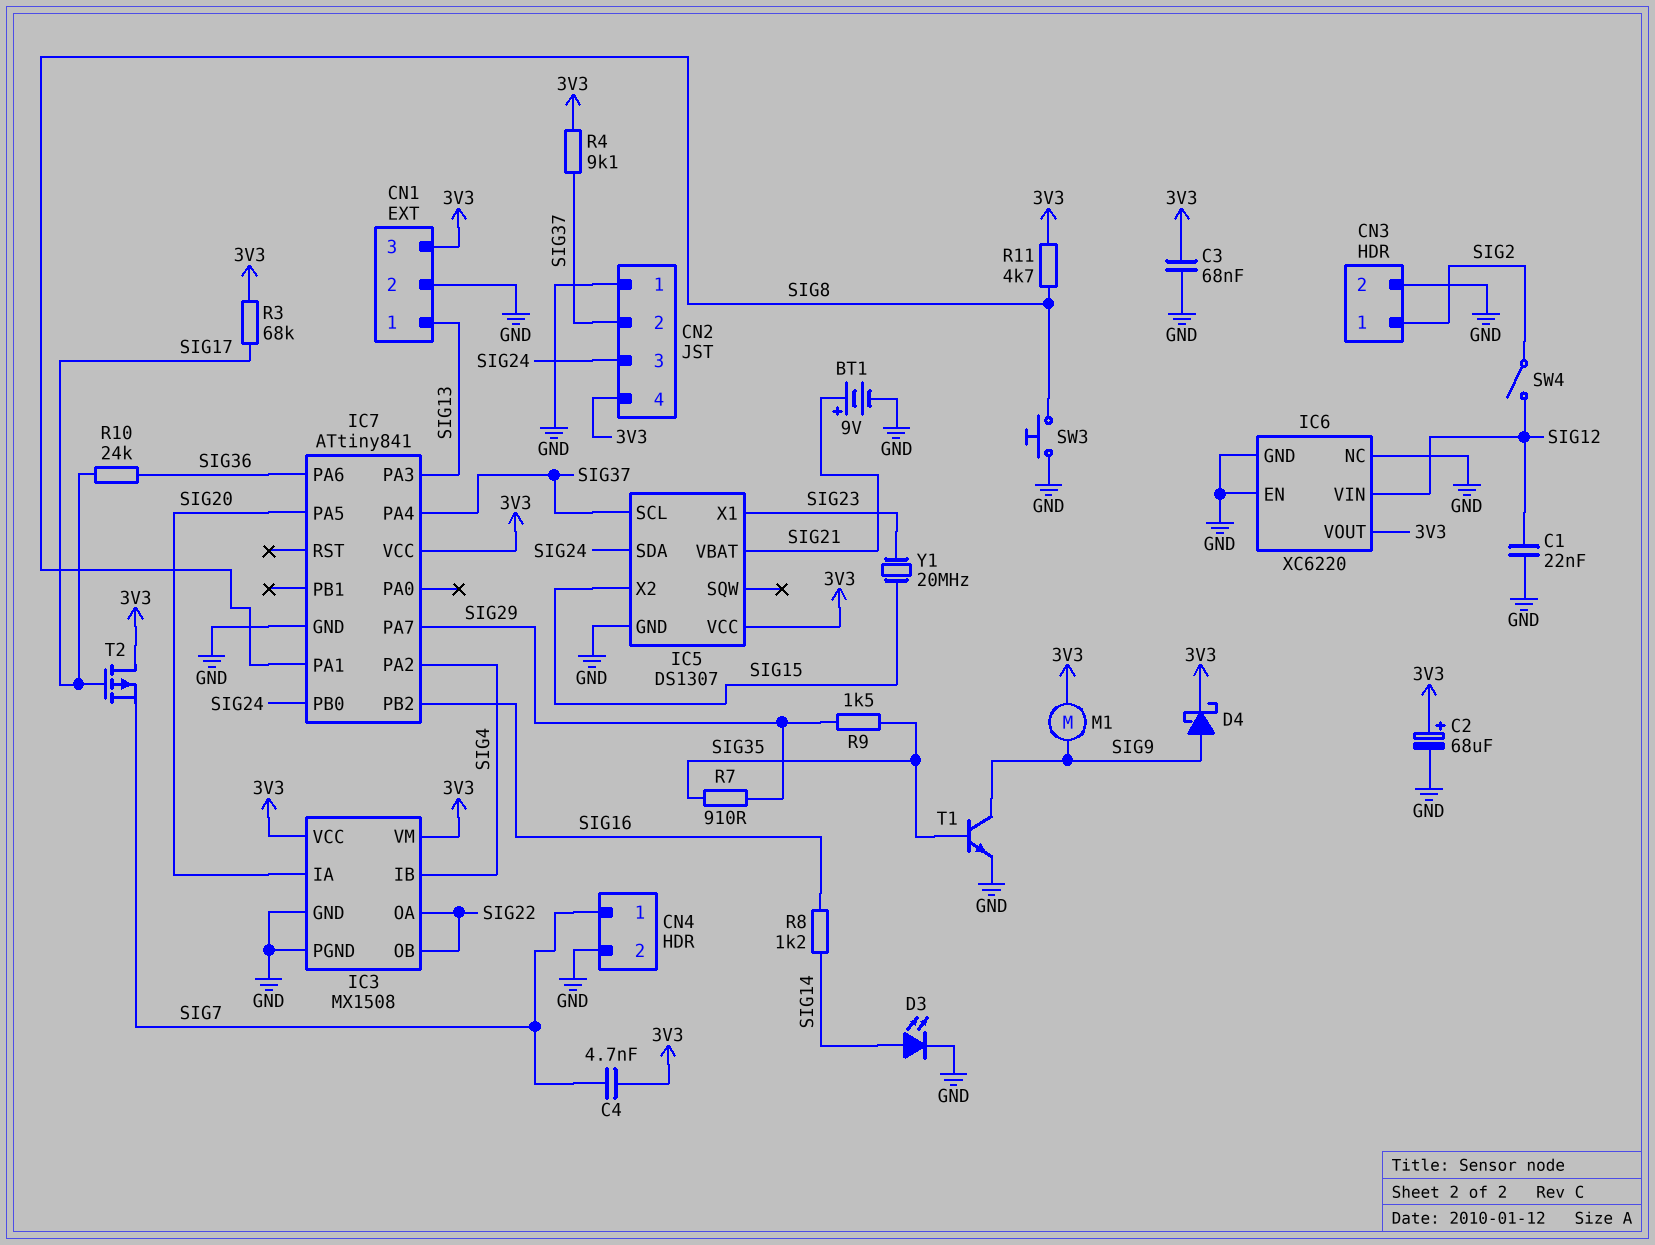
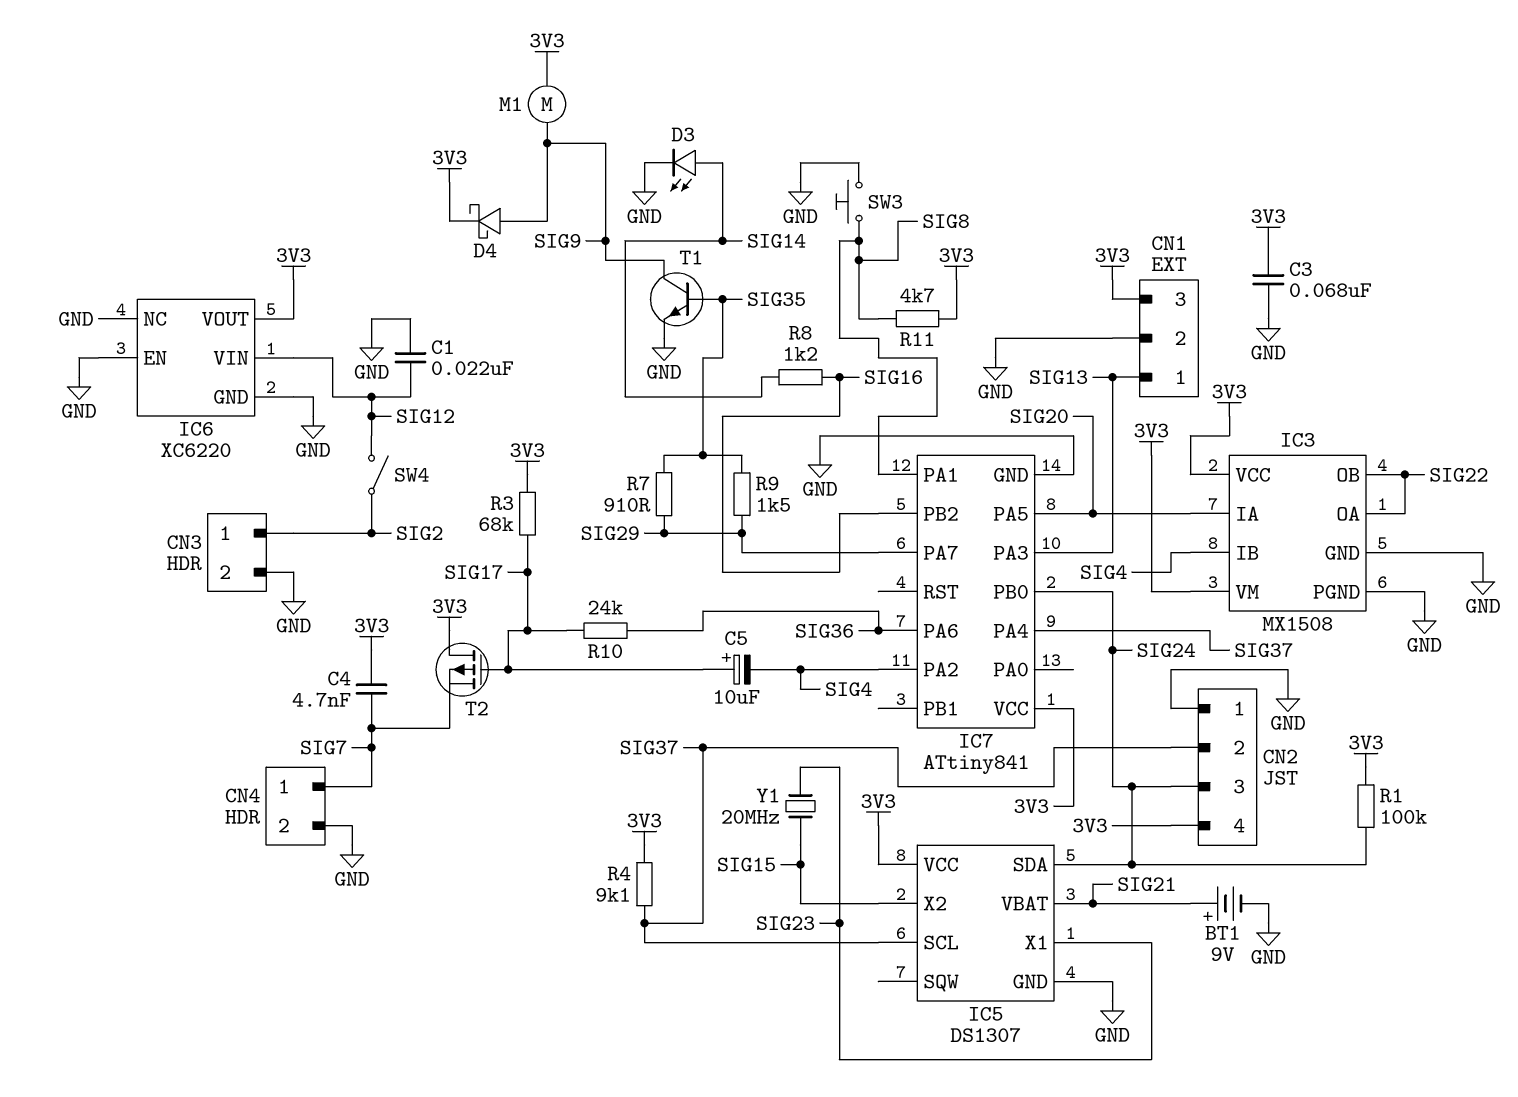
C2: 68uF (plus 3V3, minus GND) -> none
C5: none -> 10uF (plus SIG17, minus SIG4)
R1: none -> 100k (3V3, SIG24)

